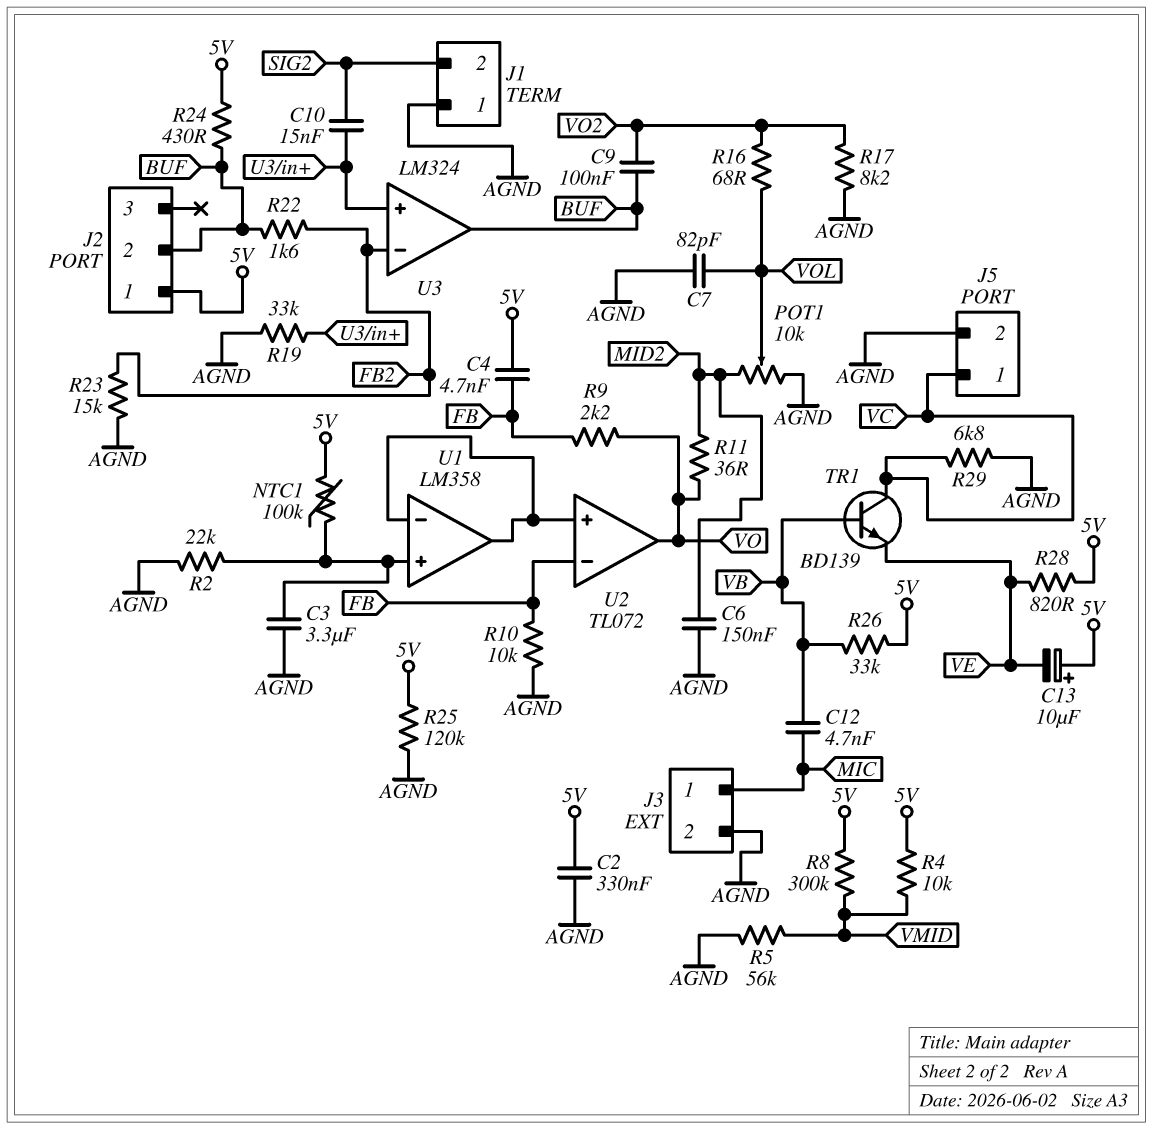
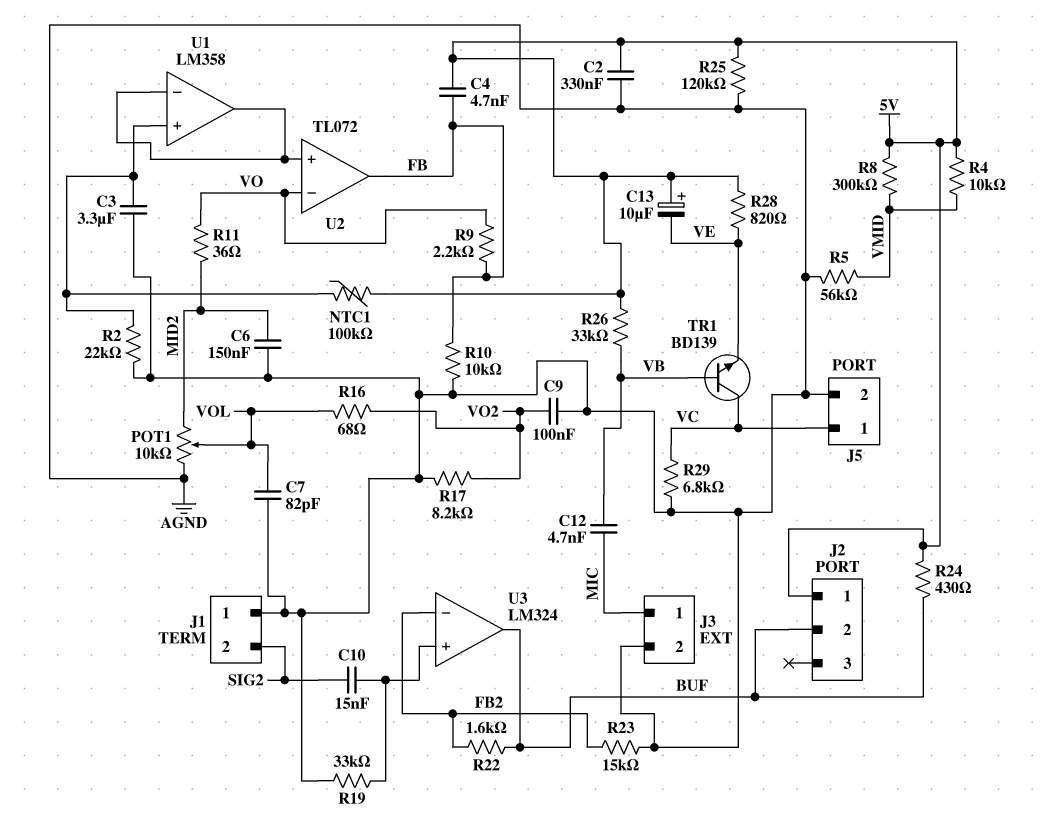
C9: 100nF (BUF, VO2) -> 100nF (AGND, VO2)
U2 pin in-: FB -> VO
U2 pin out: VO -> FB

